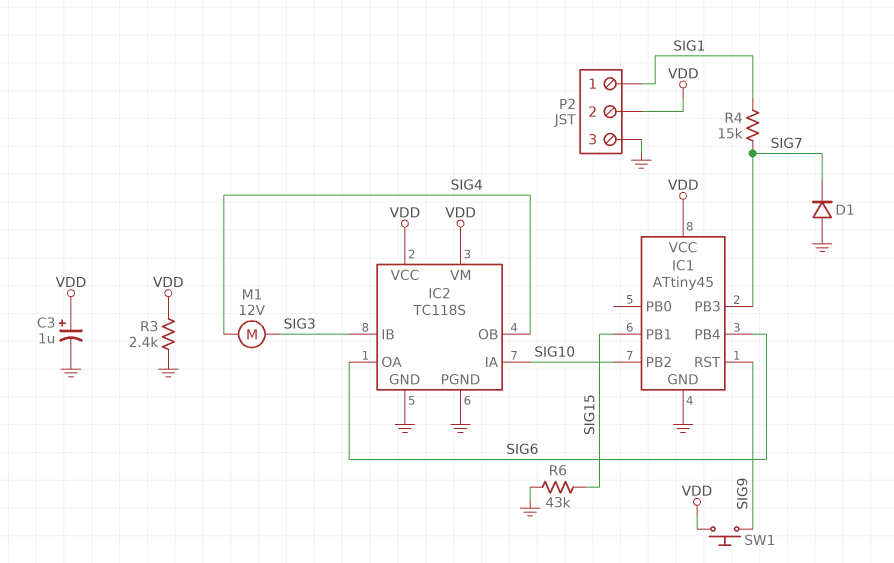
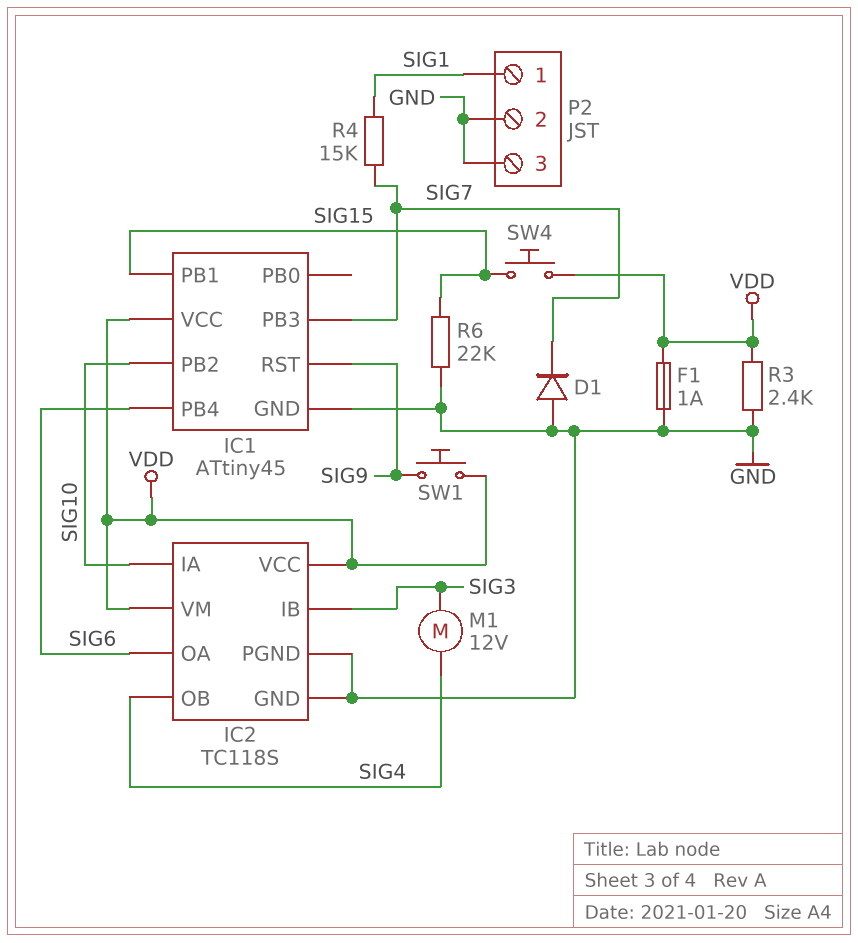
C3: 1uF (plus VDD, minus GND) -> none
F1: none -> 1A (GND, VDD)
P2 pin 2: VDD -> GND
R6: 43k (GND, SIG15) -> 22k (GND, SIG15)
SW4: none -> button (SIG15, VDD)

